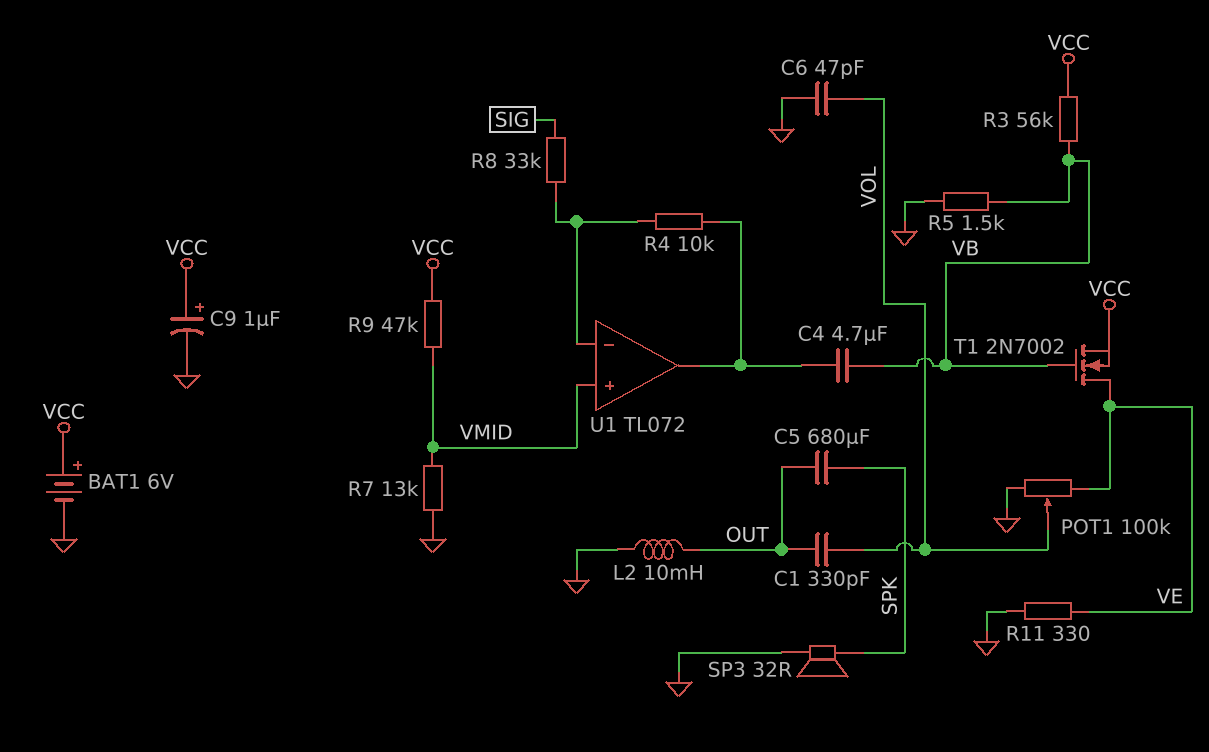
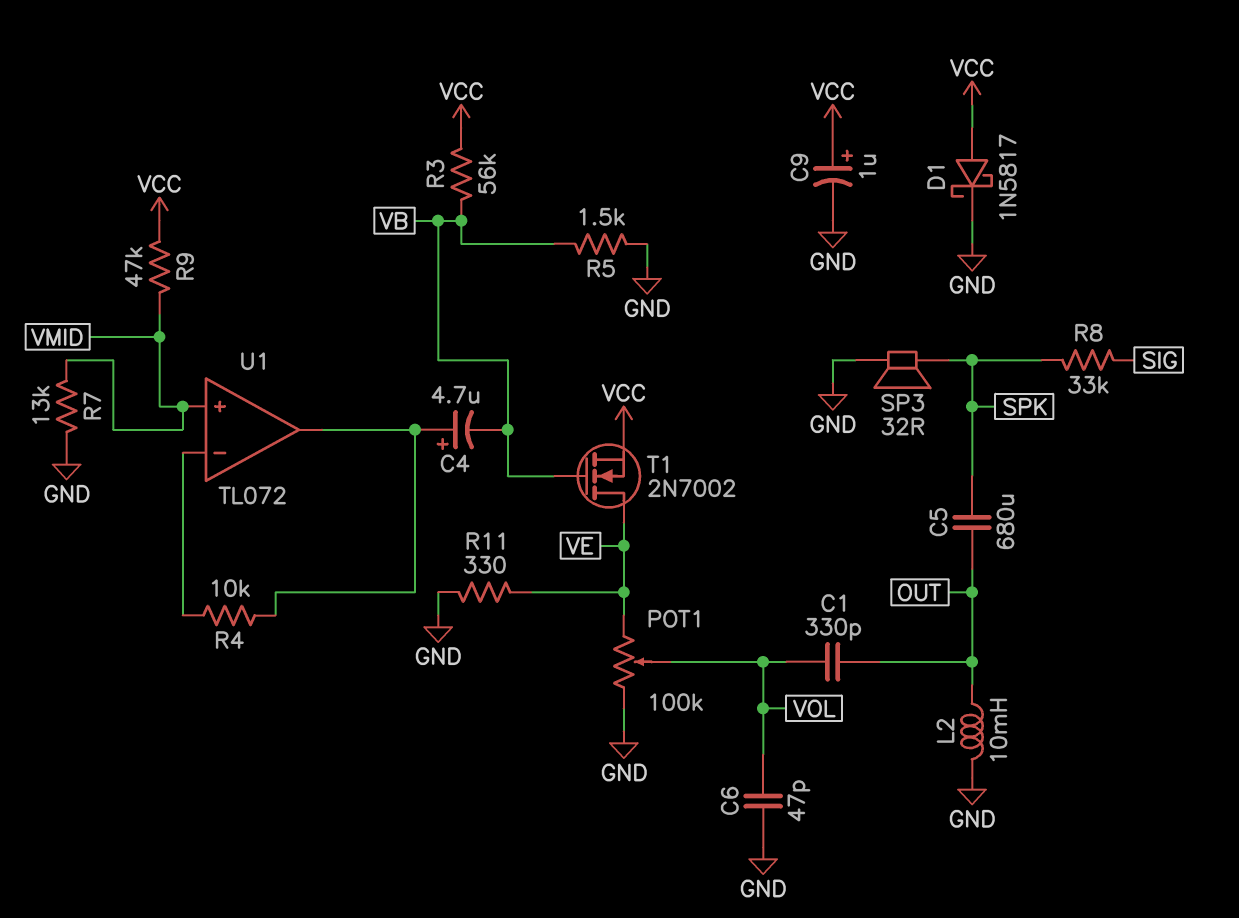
BAT1: 6V (plus VCC, minus GND) -> none
C4: 4.7uF (U1/out, VB) -> 4.7uF (plus U1/out, minus VB)
D1: none -> schottky 1N5817 (A VCC, K GND)
R8: 33k (SIG, U1/in-) -> 33k (SIG, SPK)

